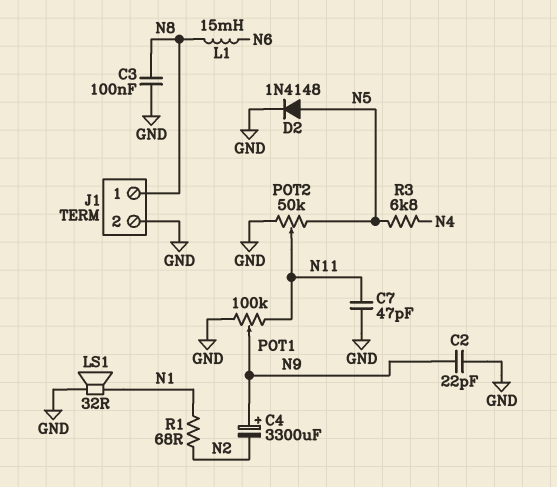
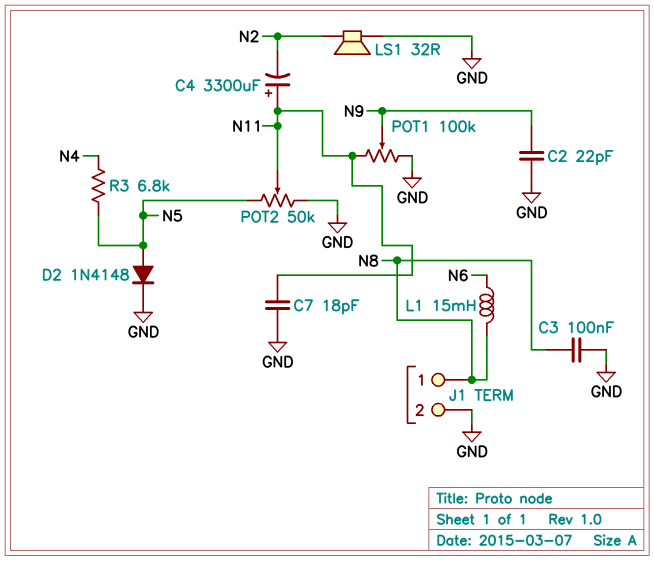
C4: 3300uF (plus N9, minus N2) -> 3300uF (plus N11, minus N2)
C7: 47pF (GND, N11) -> 18pF (GND, N11)
LS1: speaker 32R (GND, N1) -> speaker 32R (GND, N2)
R1: 68 (N1, N2) -> none

